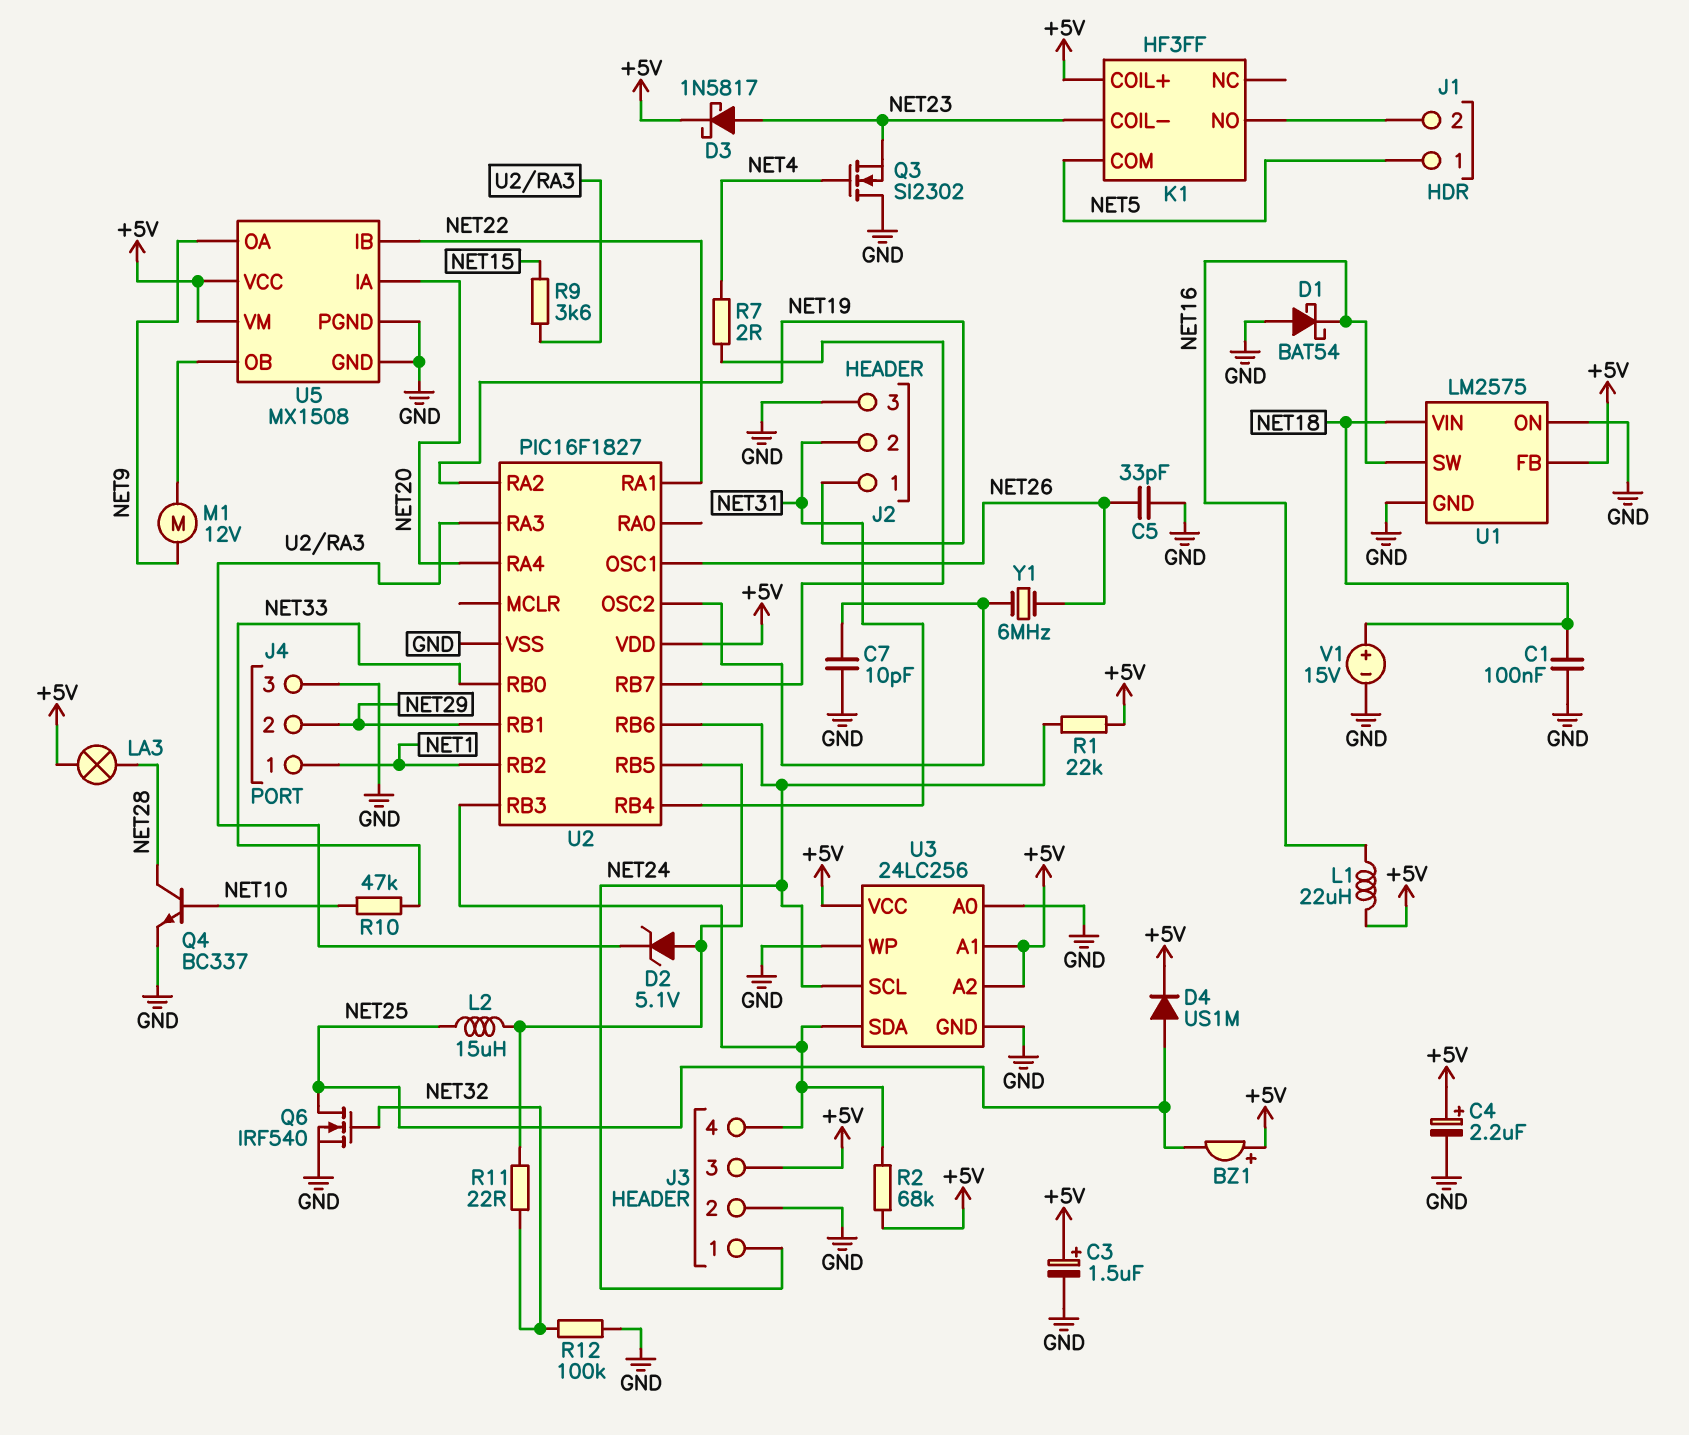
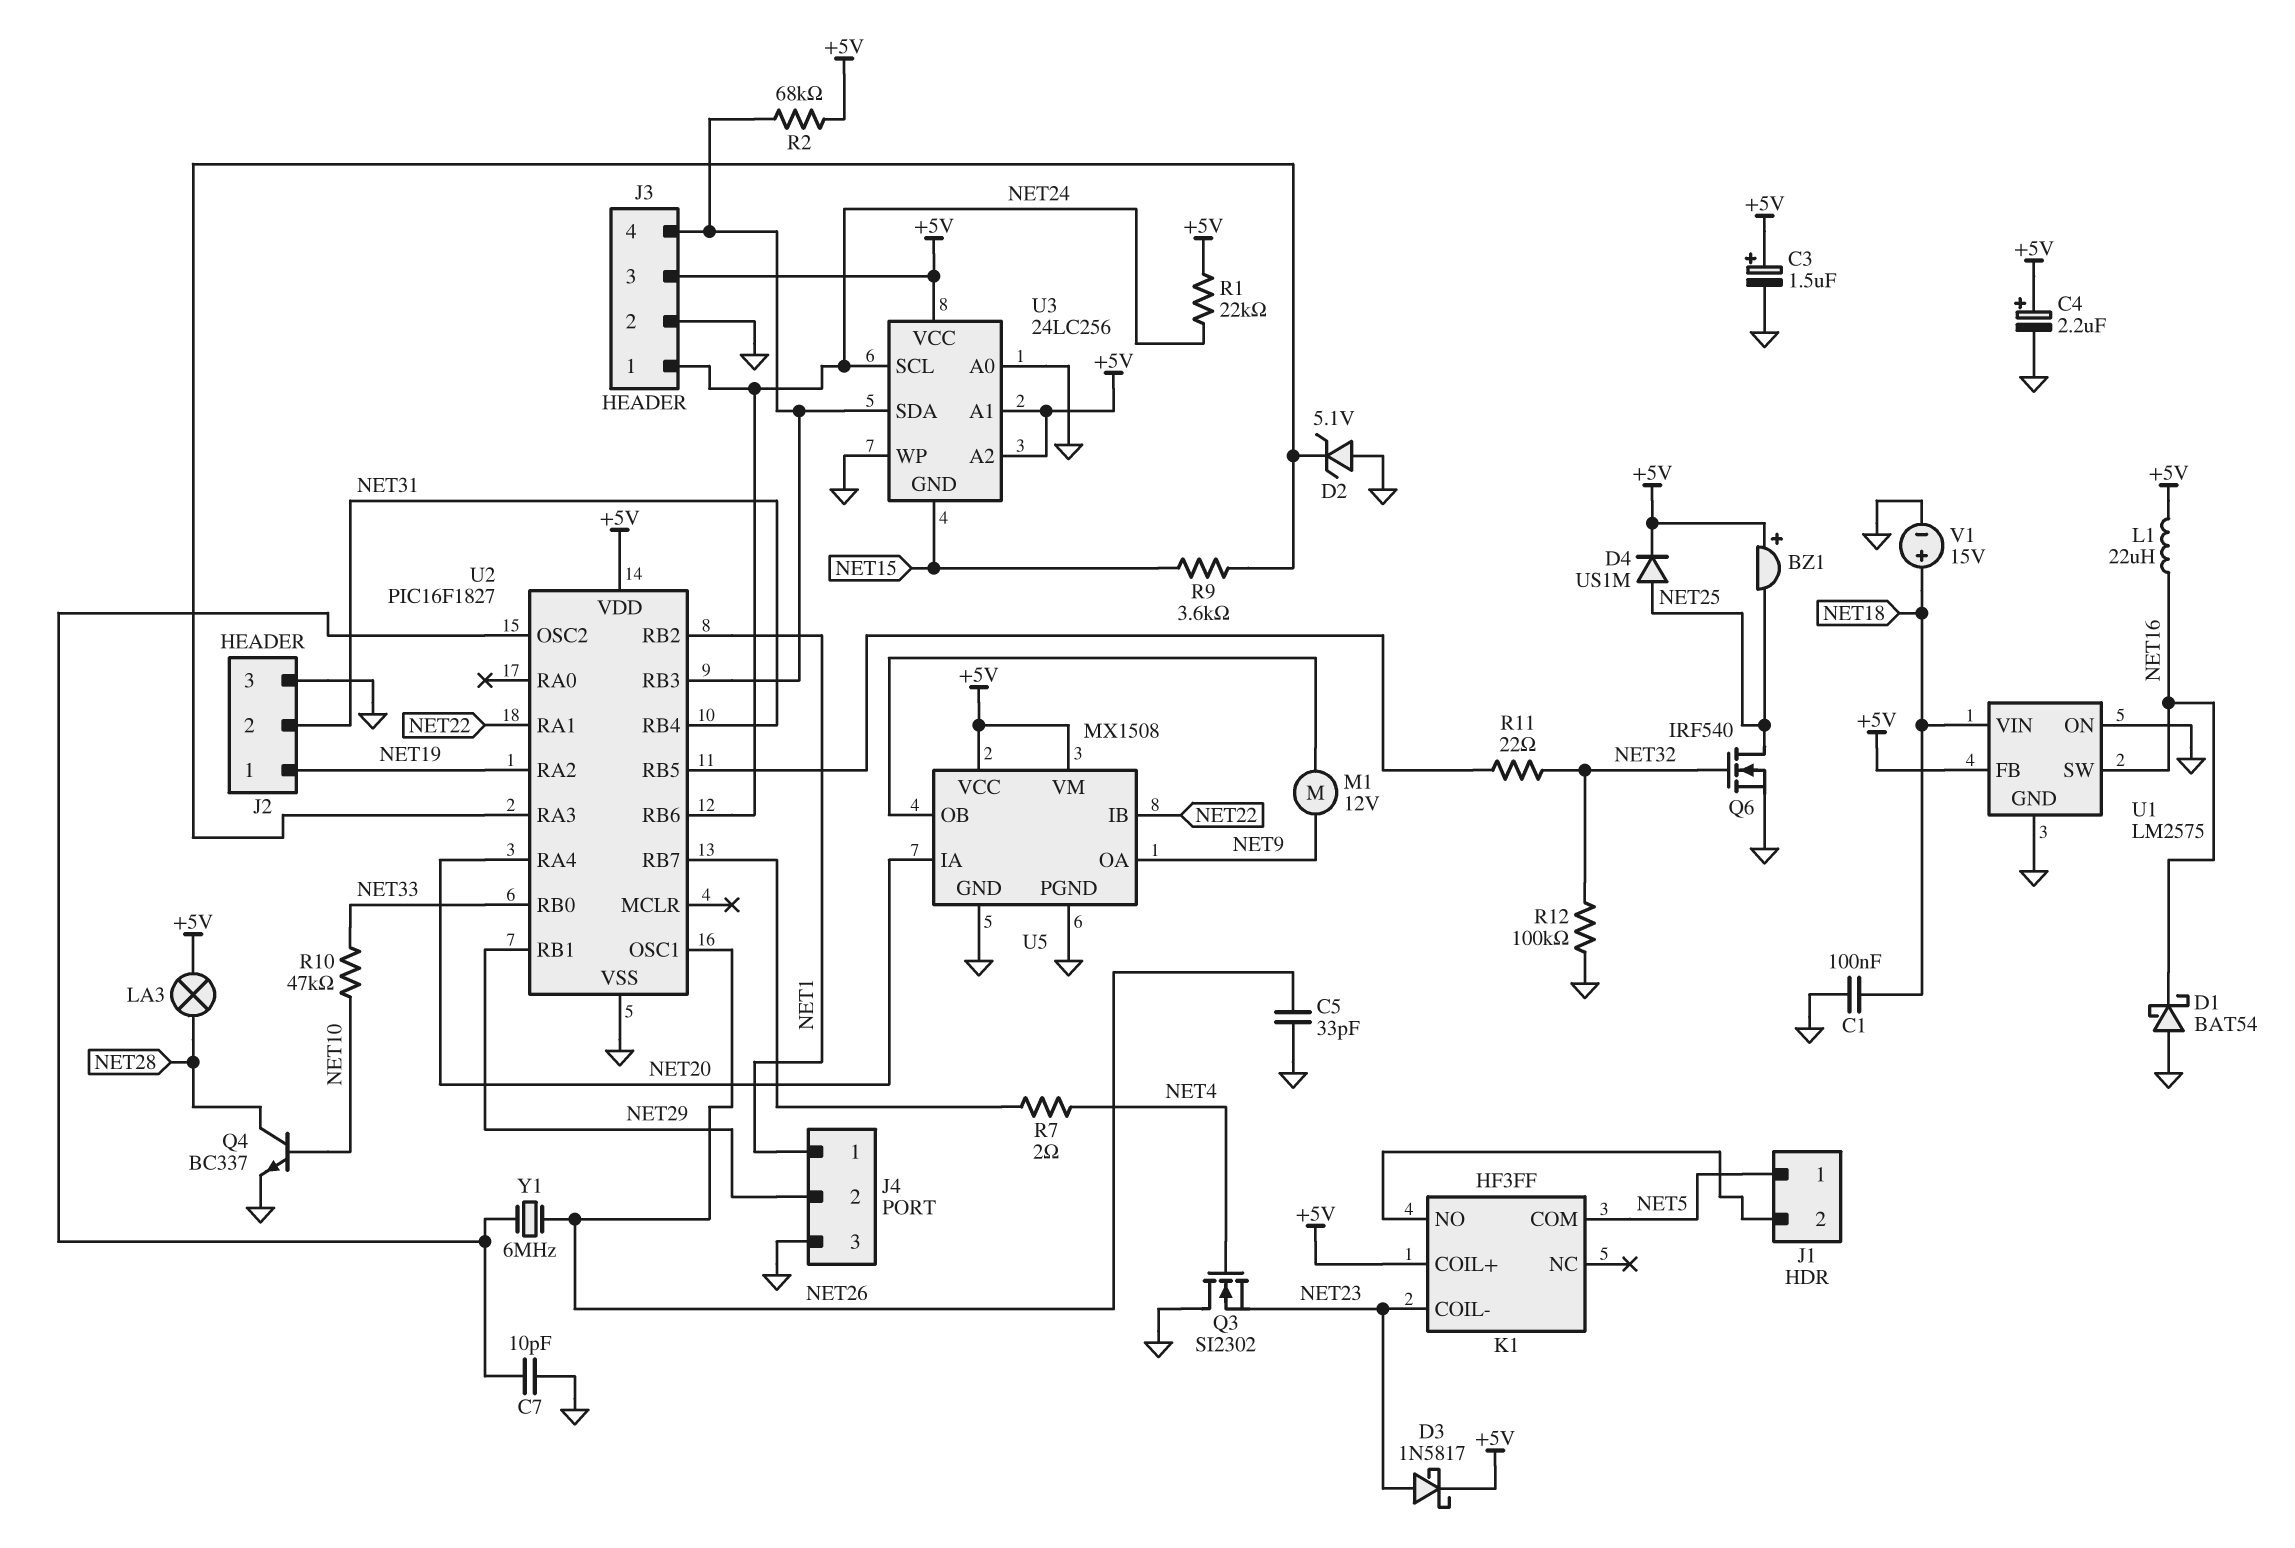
D2: zener 5.1V (A U2/RB5, K U2/RA3) -> zener 5.1V (A GND, K U2/RA3)
L2: 15uH (NET25, U2/RB5) -> none
U3 pin GND: GND -> NET15

